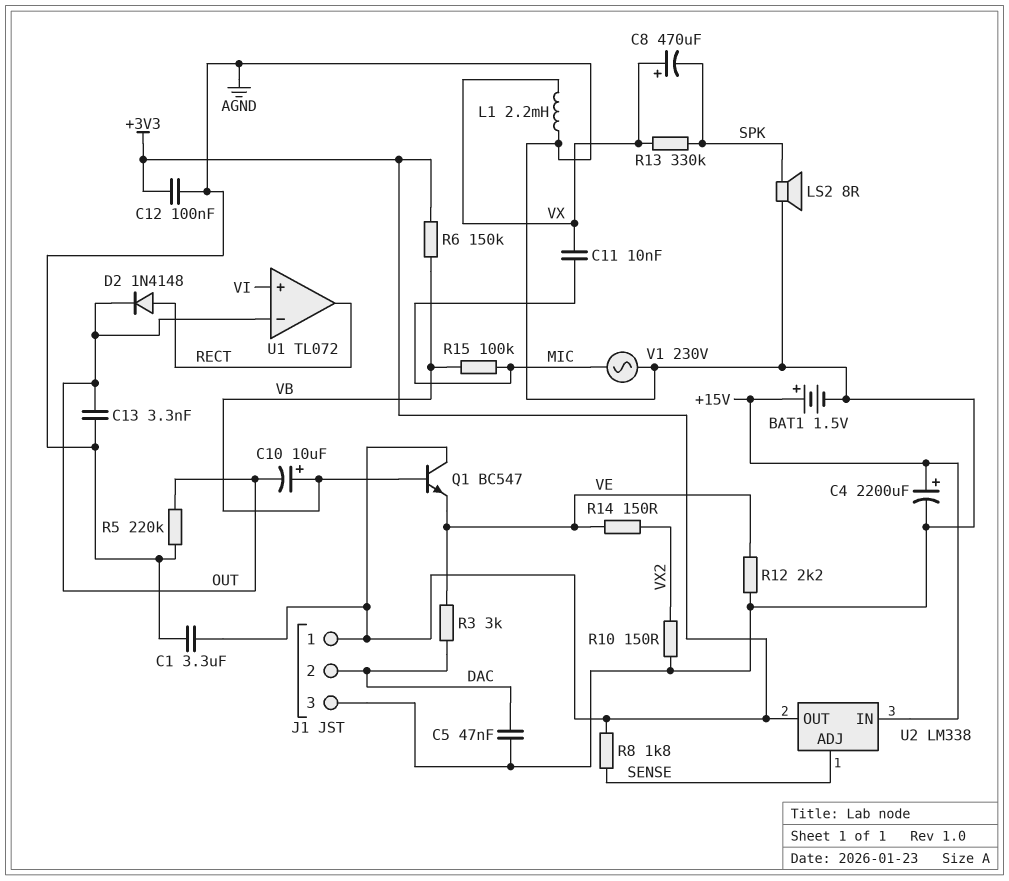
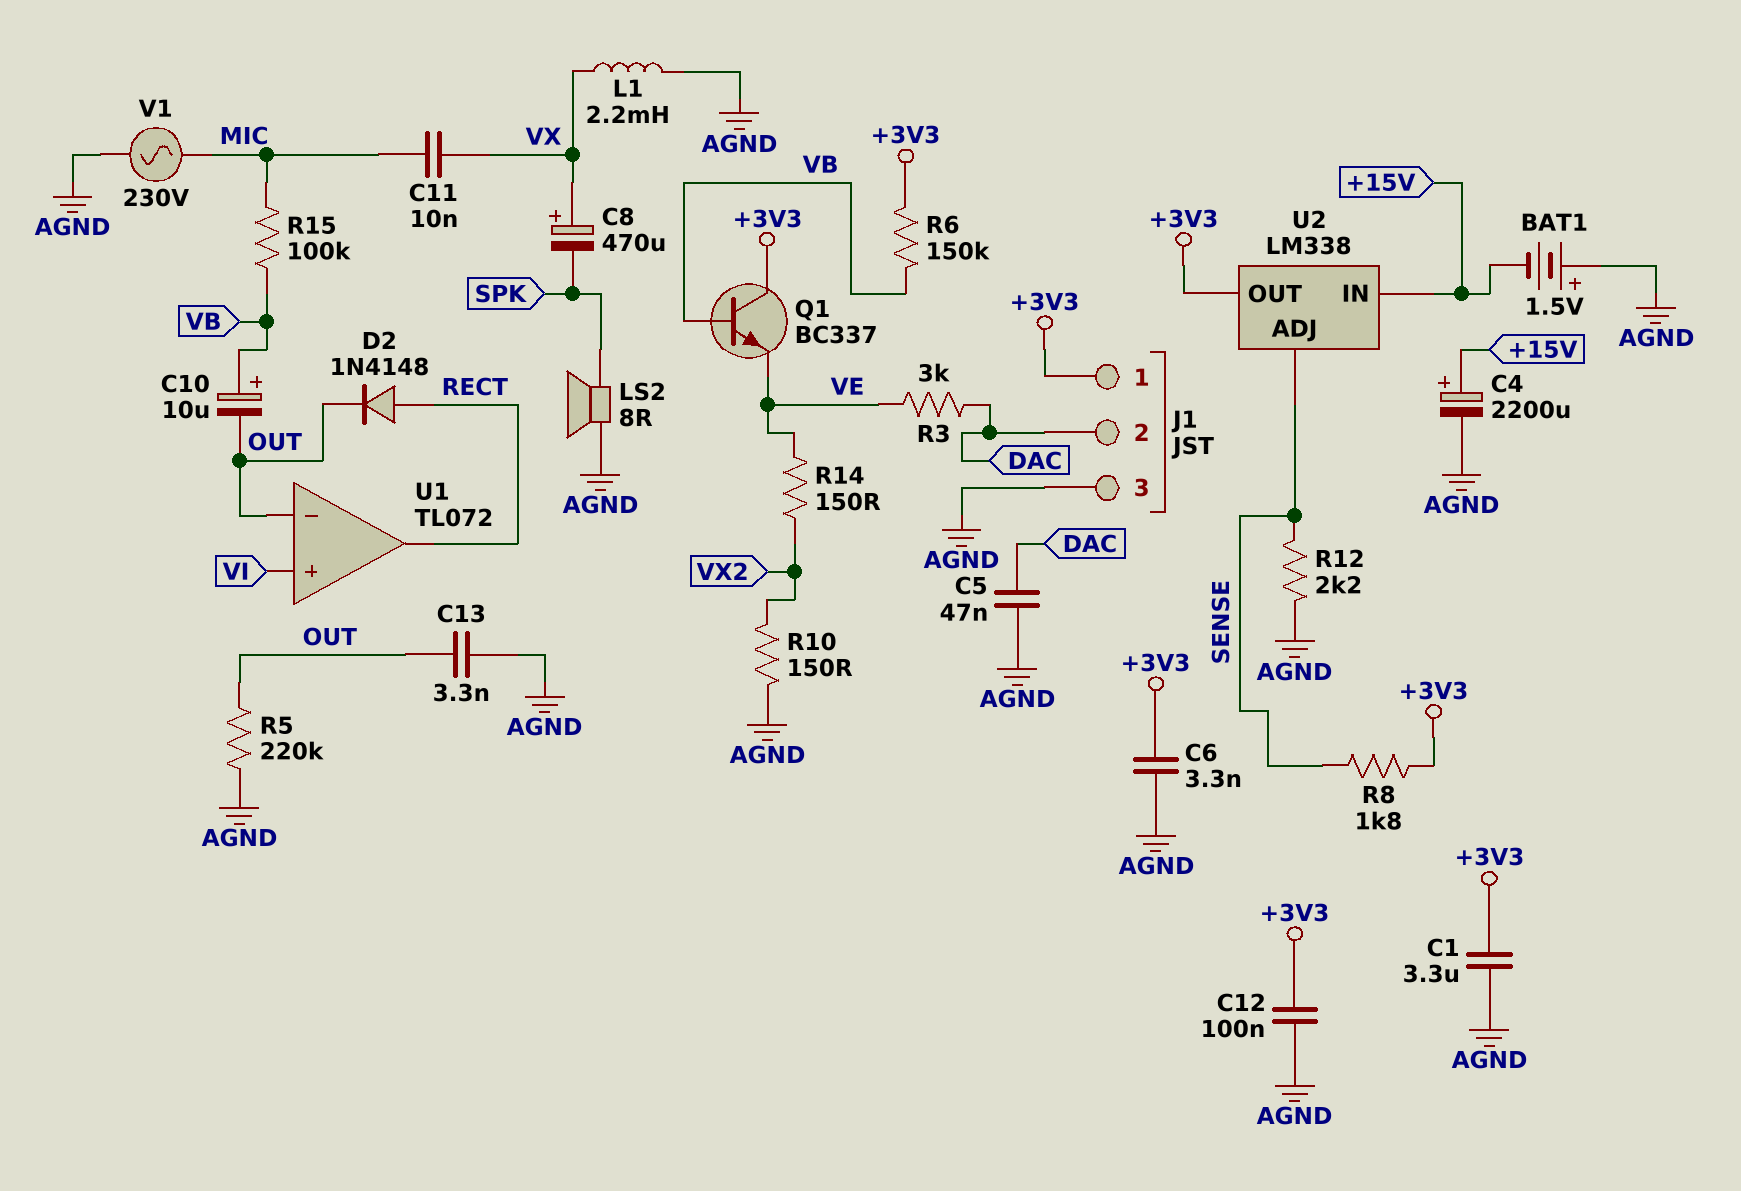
BAT1: 1.5V (plus +15V, minus AGND) -> 1.5V (plus AGND, minus +15V)
C6: none -> 3.3nF (+3V3, AGND)
Q1: NPN BC547 (B VB, C +3V3, E VE) -> NPN BC337 (B VB, C +3V3, E VE)
R12: 2.2k (AGND, VE) -> 2.2k (AGND, SENSE)
R13: 330k (SPK, VX) -> none

